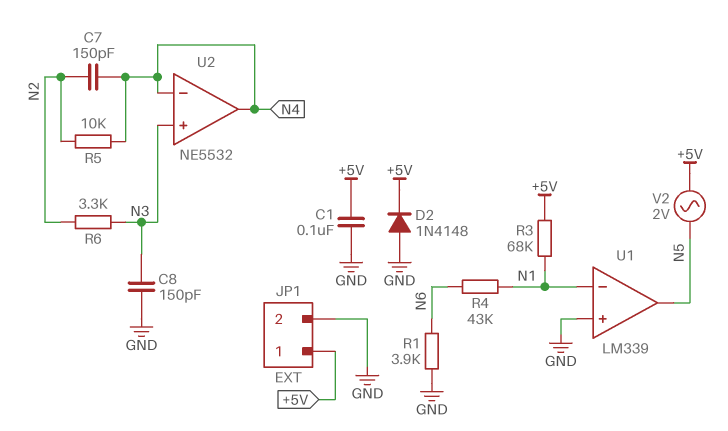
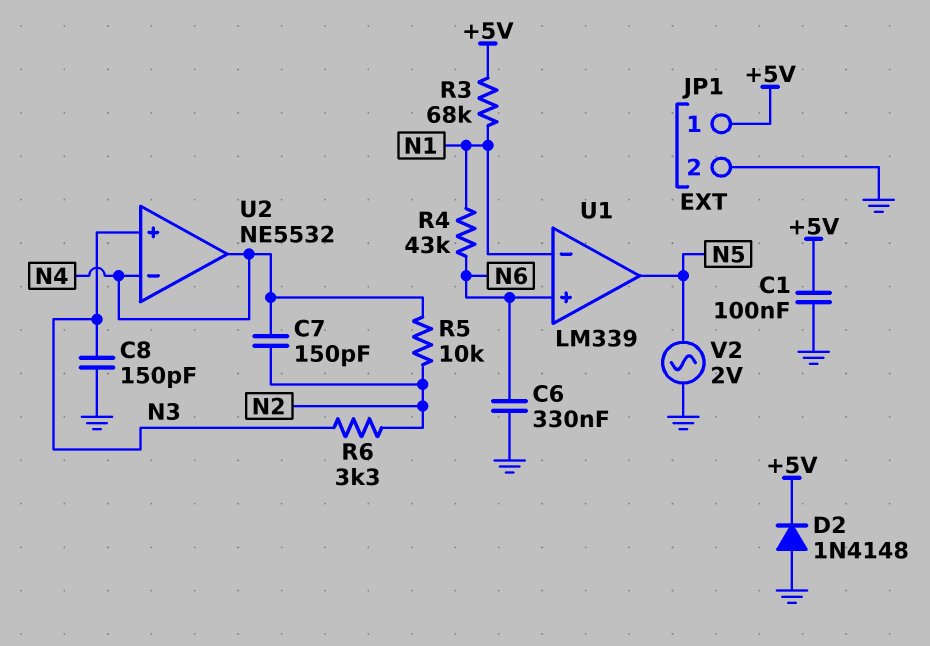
C6: none -> 330nF (GND, N6)
R1: 3.9k (GND, N6) -> none
U1 pin in+: GND -> N6
V2: AC 2V (+5V, N5) -> AC 2V (GND, N5)

